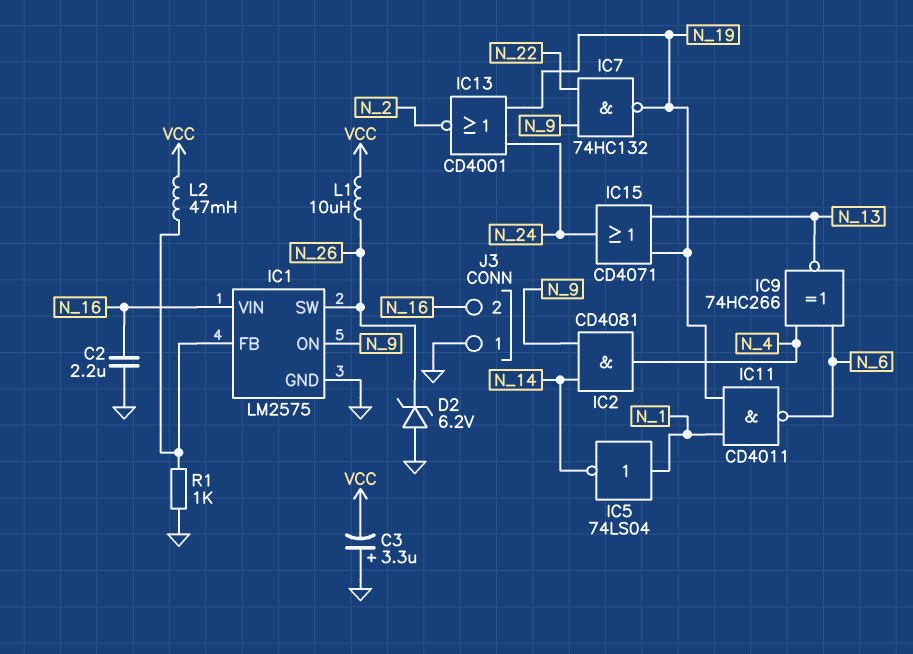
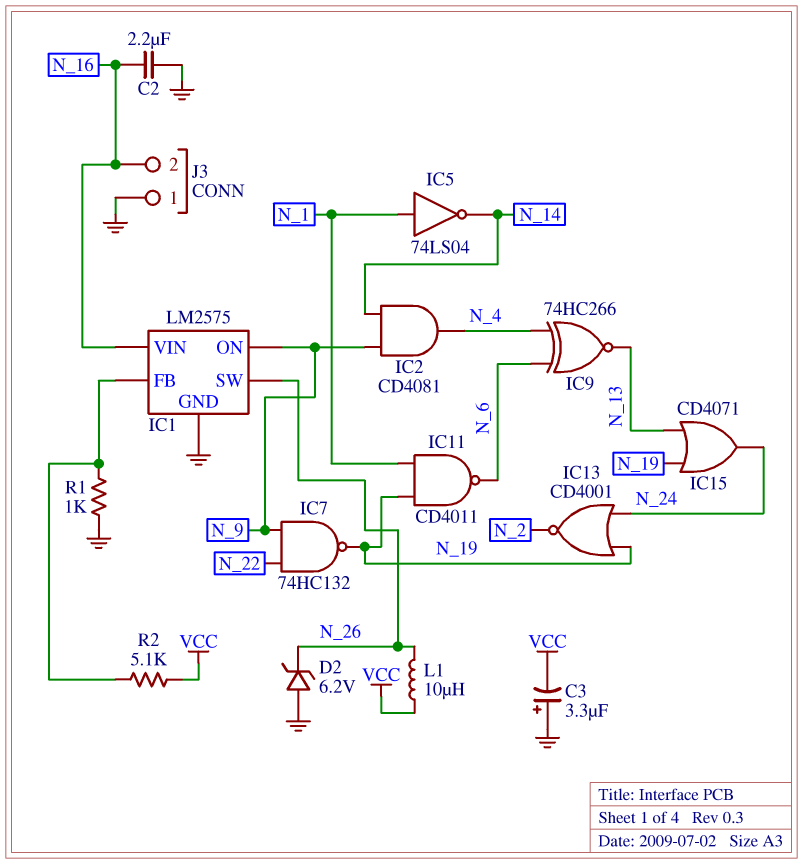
L2: 47mH (IC1/FB, VCC) -> none
R2: none -> 5.1k (IC1/FB, VCC)

